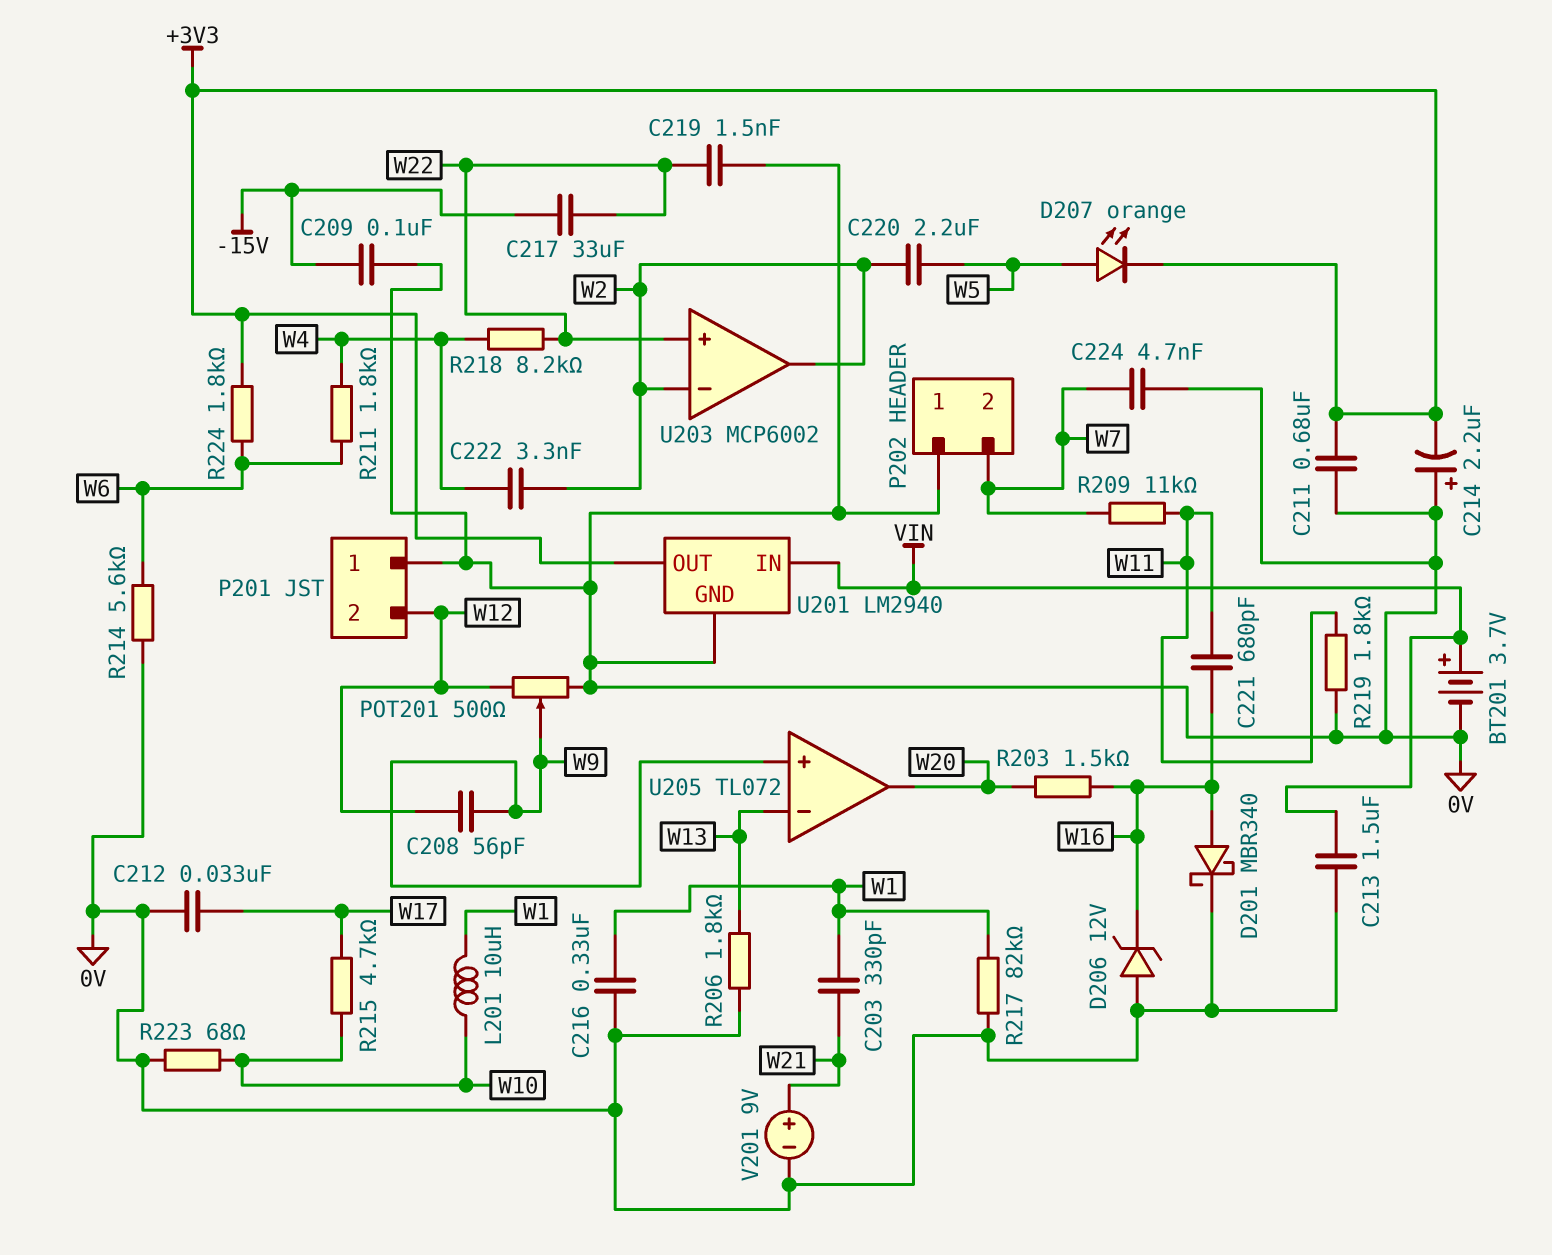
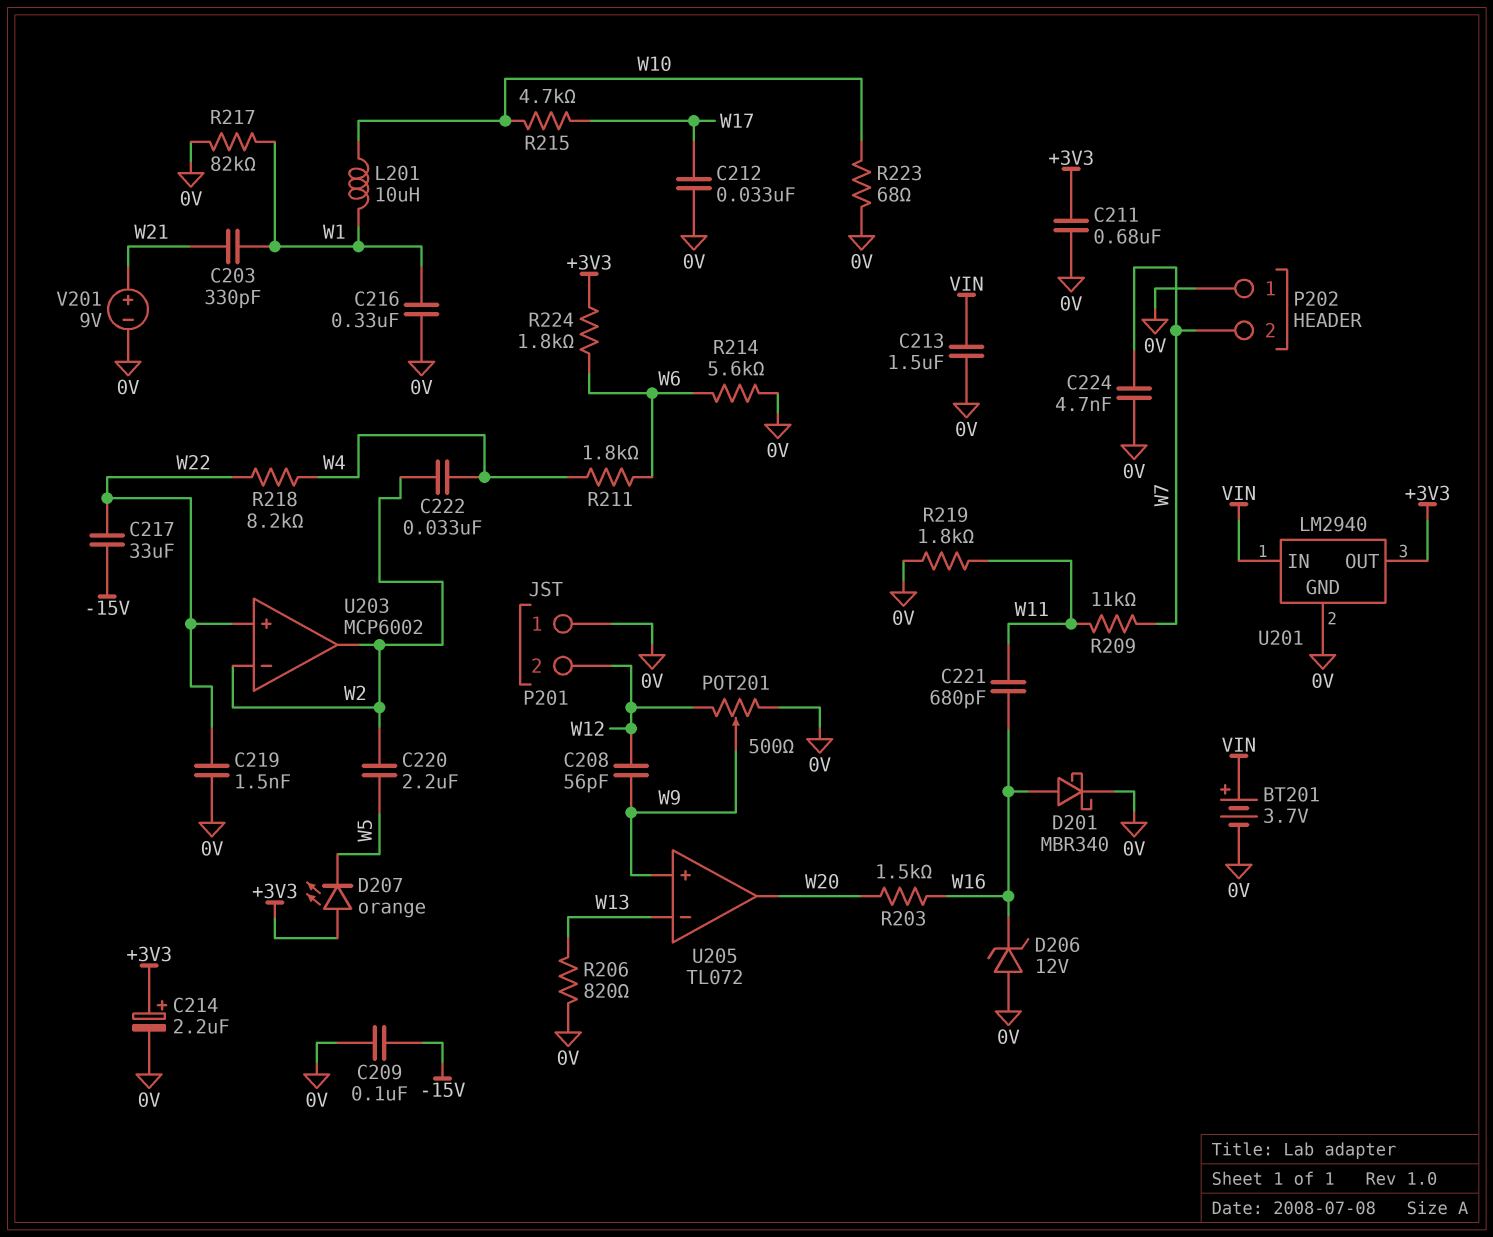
C214: 2.2uF (plus 0V, minus +3V3) -> 2.2uF (plus +3V3, minus 0V)
C222: 3.3nF (W2, W4) -> 33nF (W2, W4)
D207: LED orange (A W5, K +3V3) -> LED orange (A +3V3, K W5)
R206: 1.8k (0V, W13) -> 820 (0V, W13)

